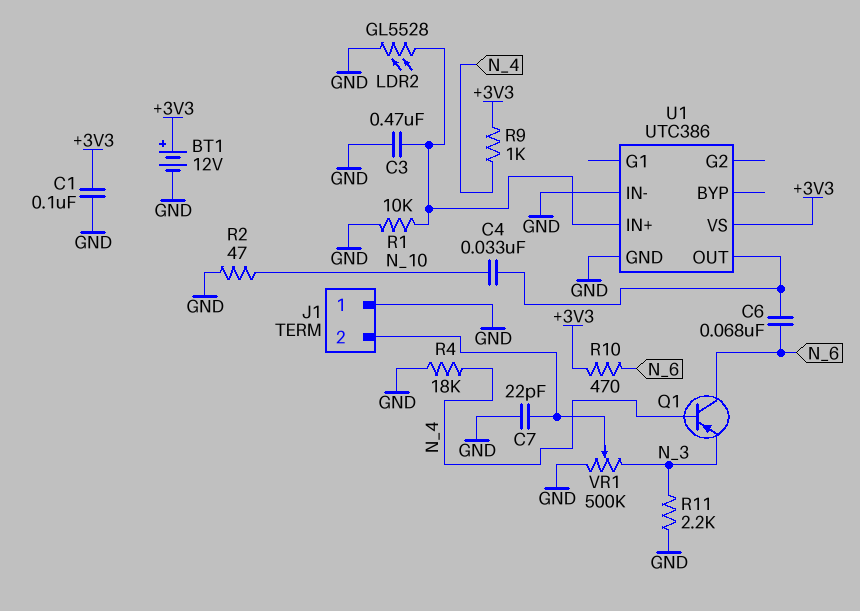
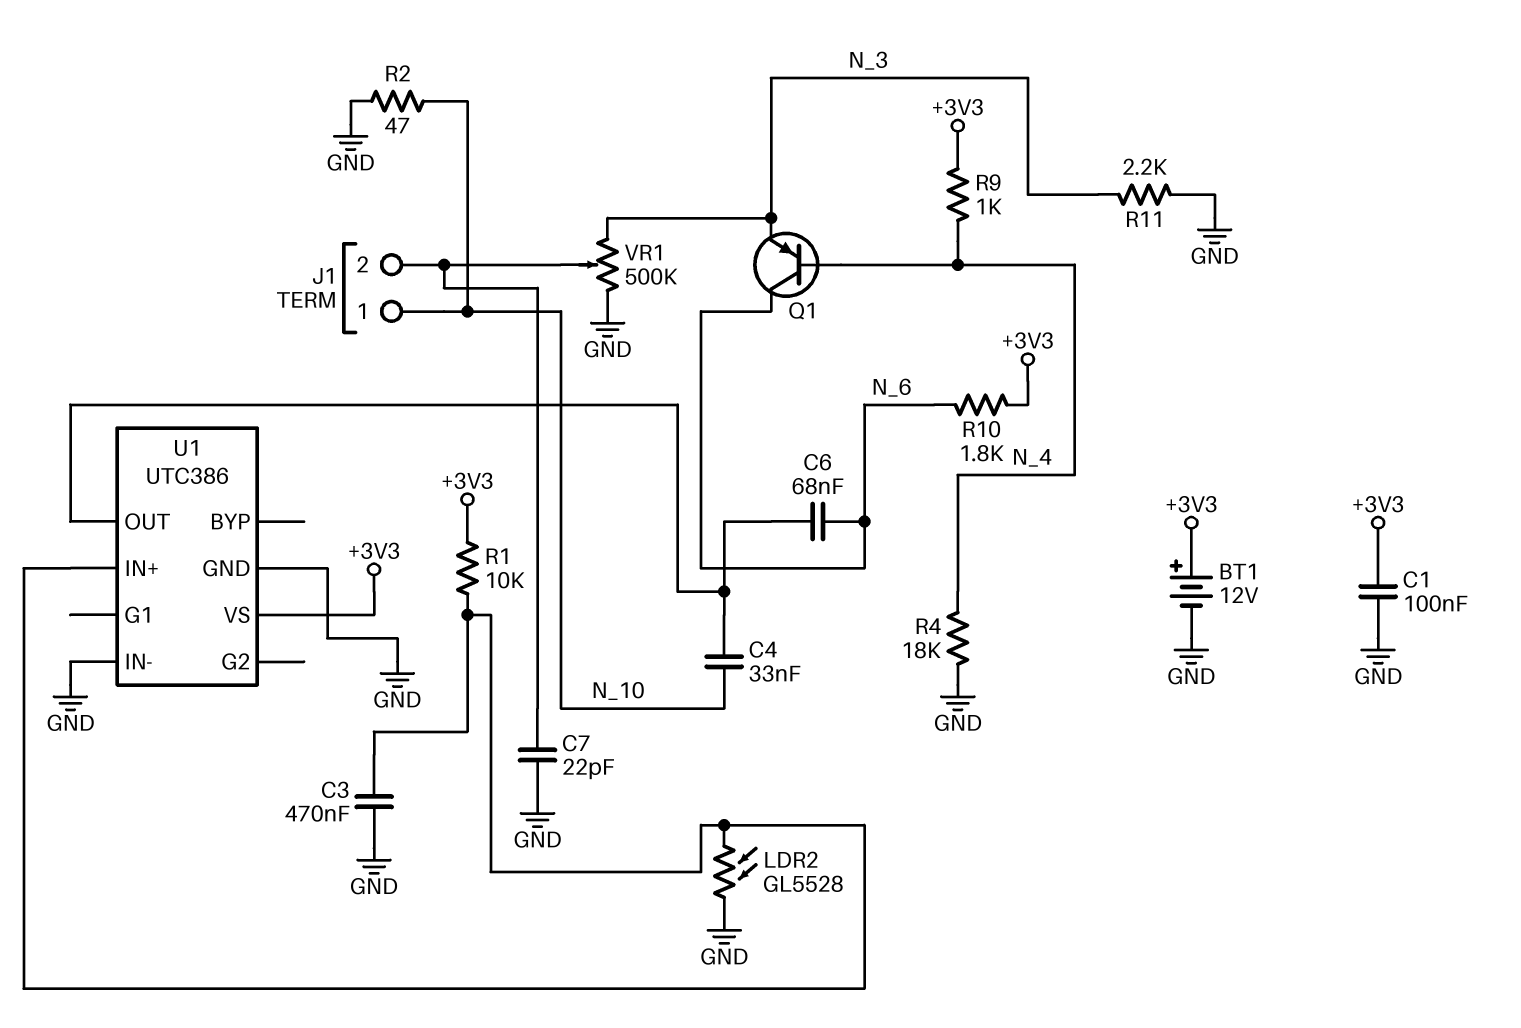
J1 pin 1: GND -> N_10
R1: 10k (GND, U1/IN+) -> 10k (+3V3, U1/IN+)
R10: 470 (+3V3, N_6) -> 1.8k (+3V3, N_6)

